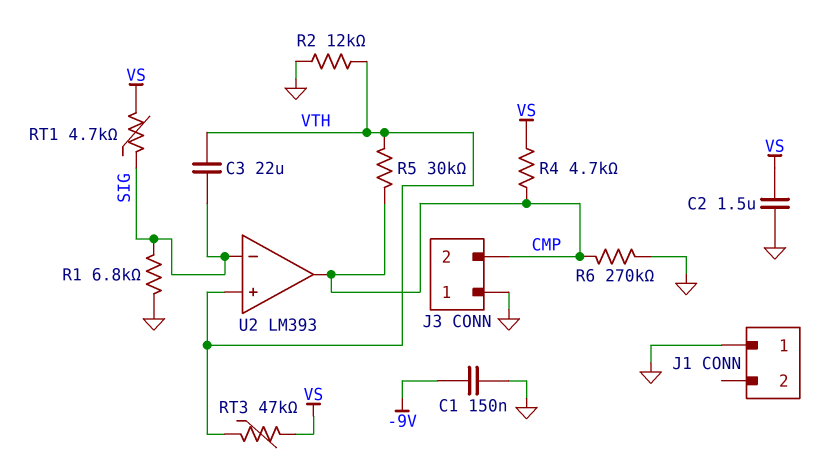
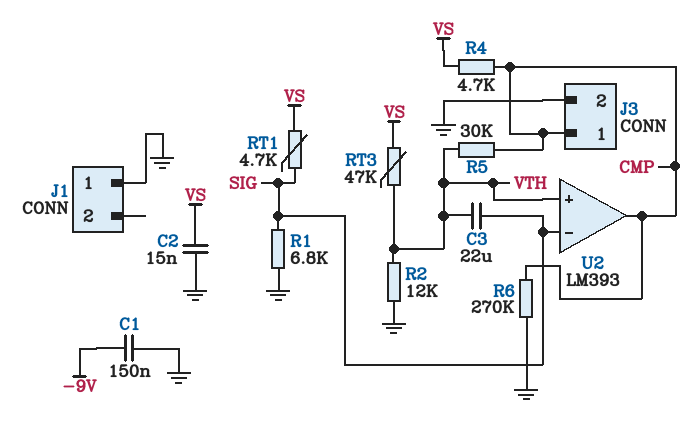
C2: 1.5uF (GND, VS) -> 15nF (GND, VS)
J3 pin 1: GND -> CMP
J3 pin 2: CMP -> GND

